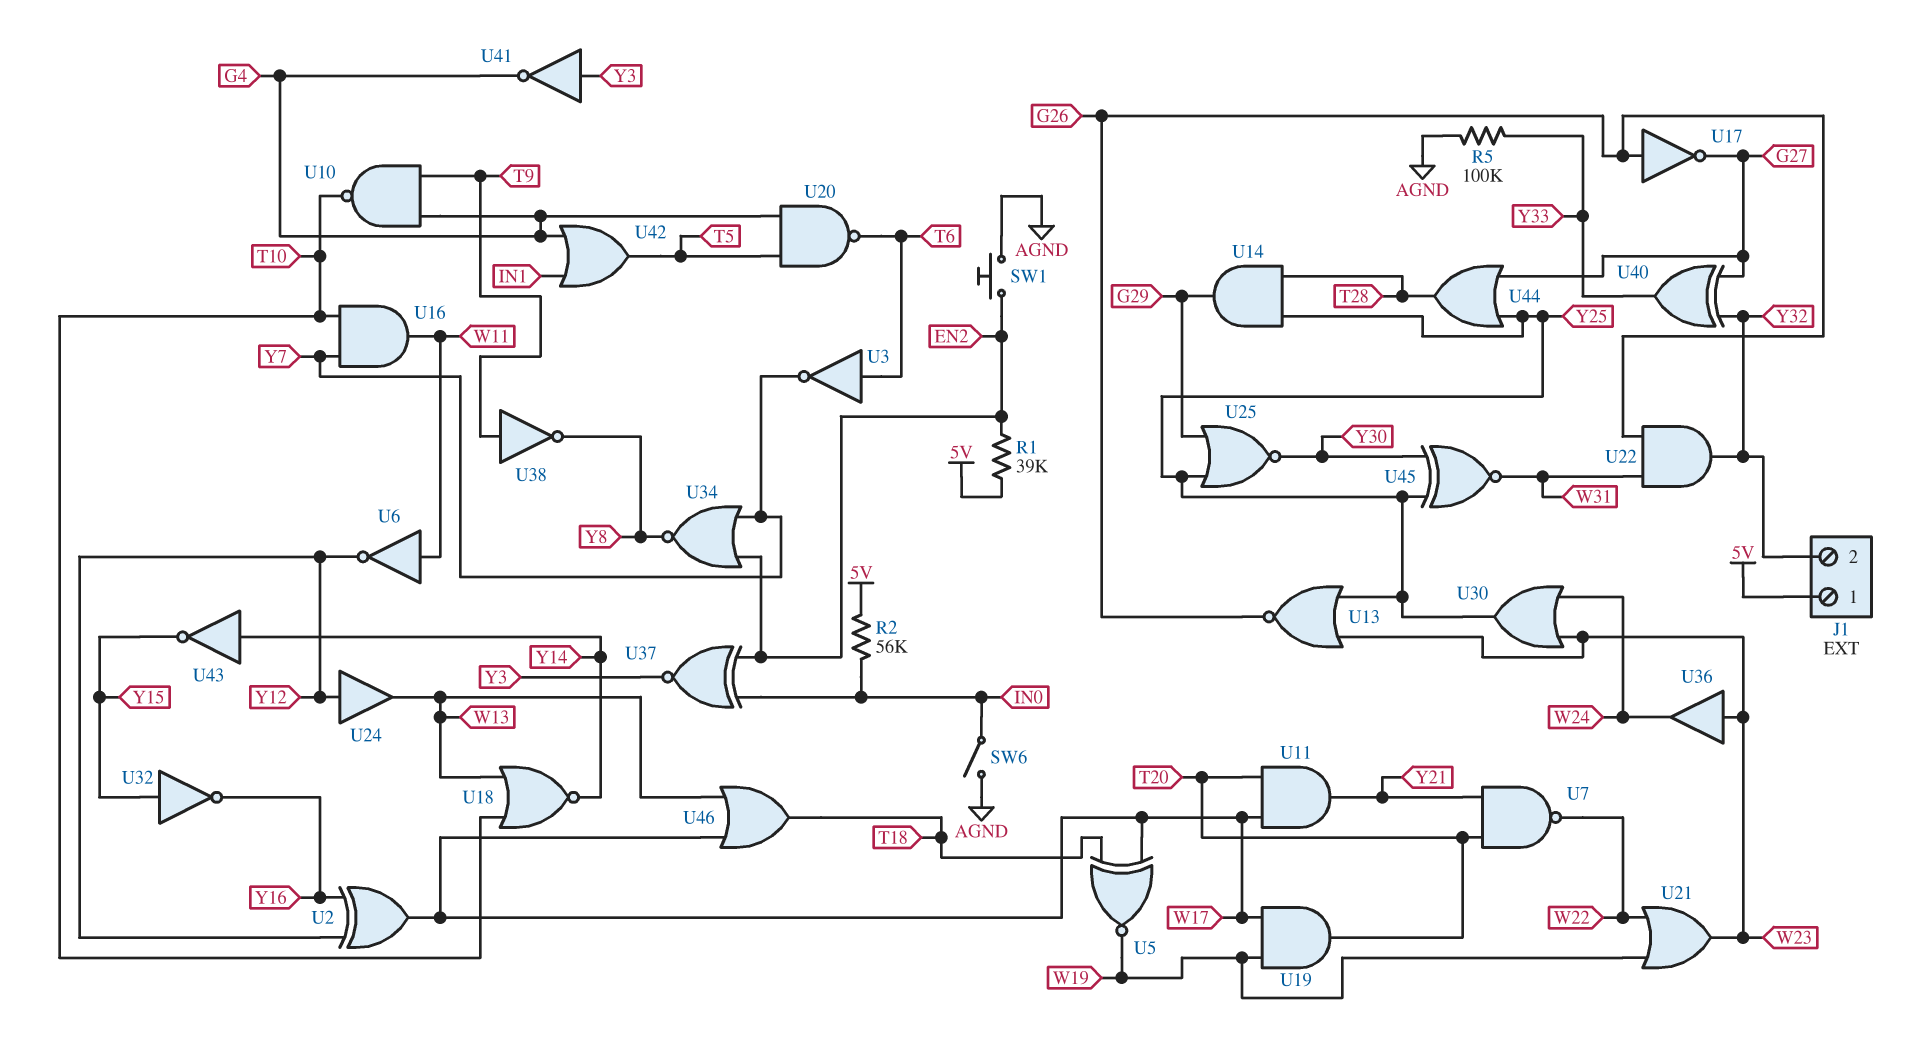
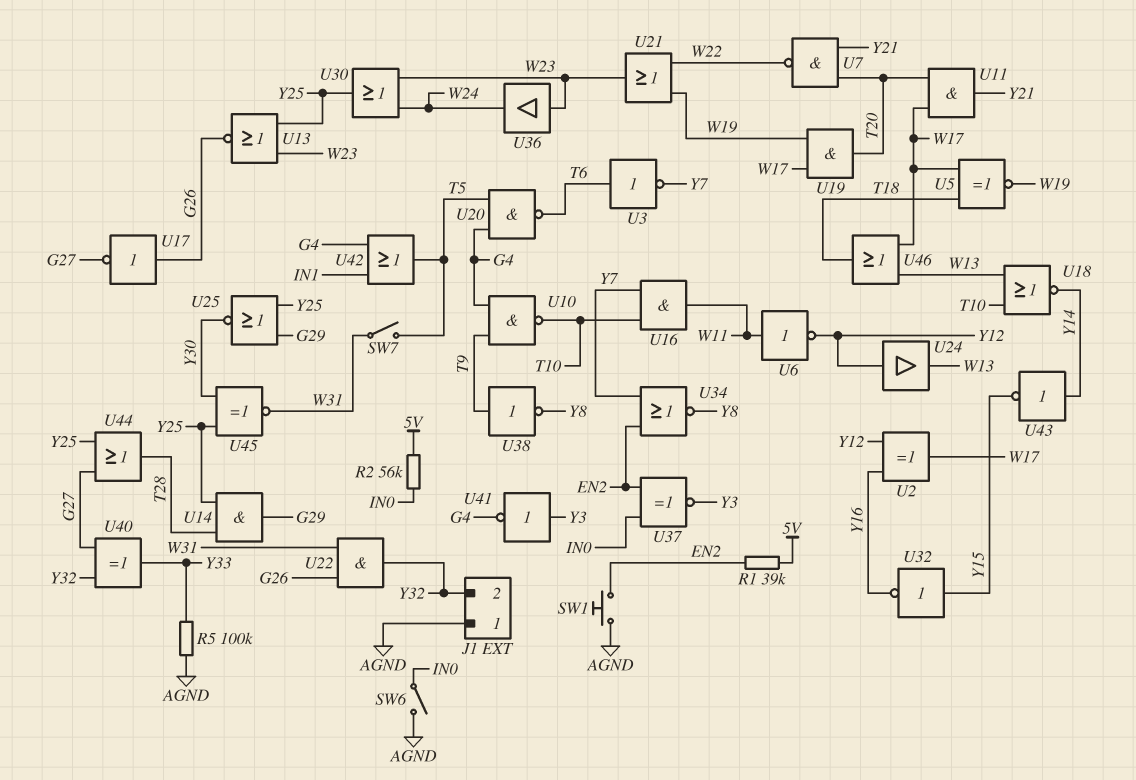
J1 pin 1: 5V -> AGND
SW7: none -> switch (T5, W31)

